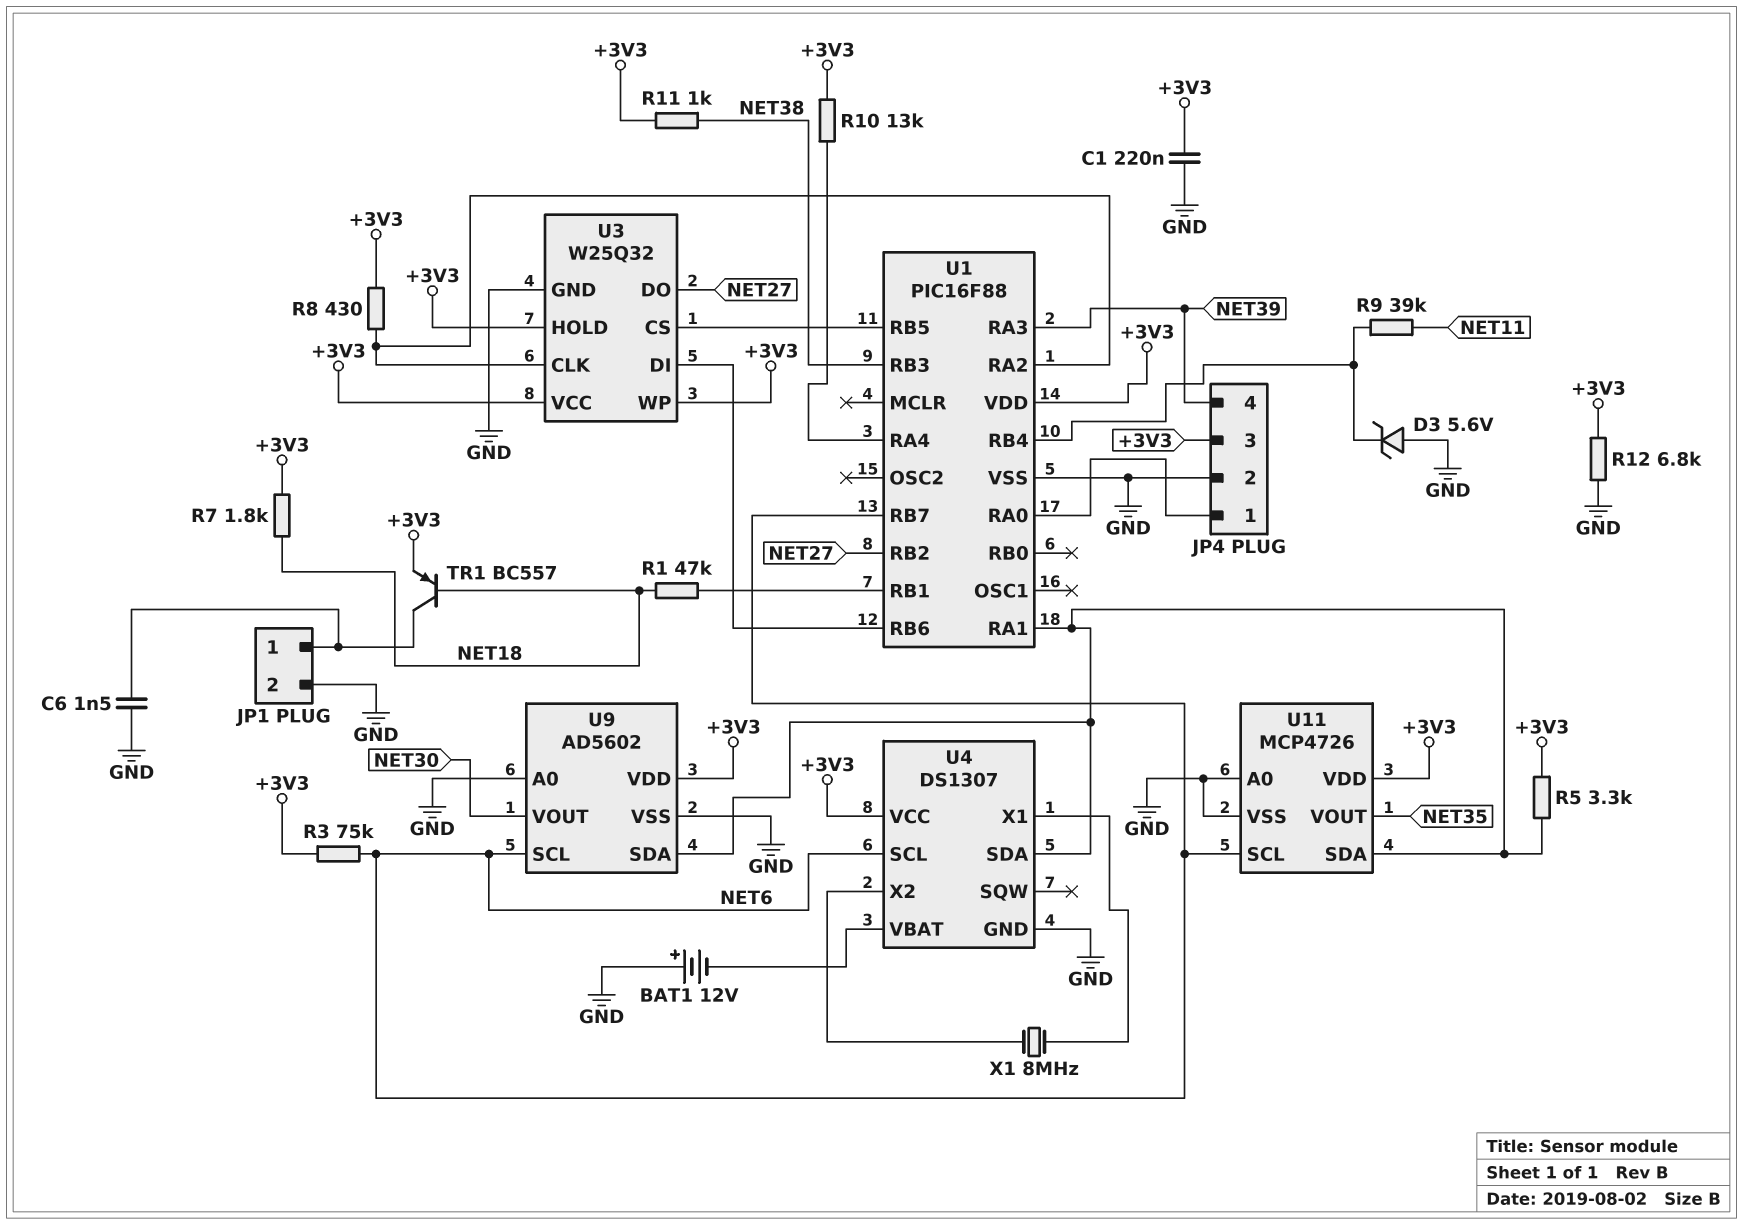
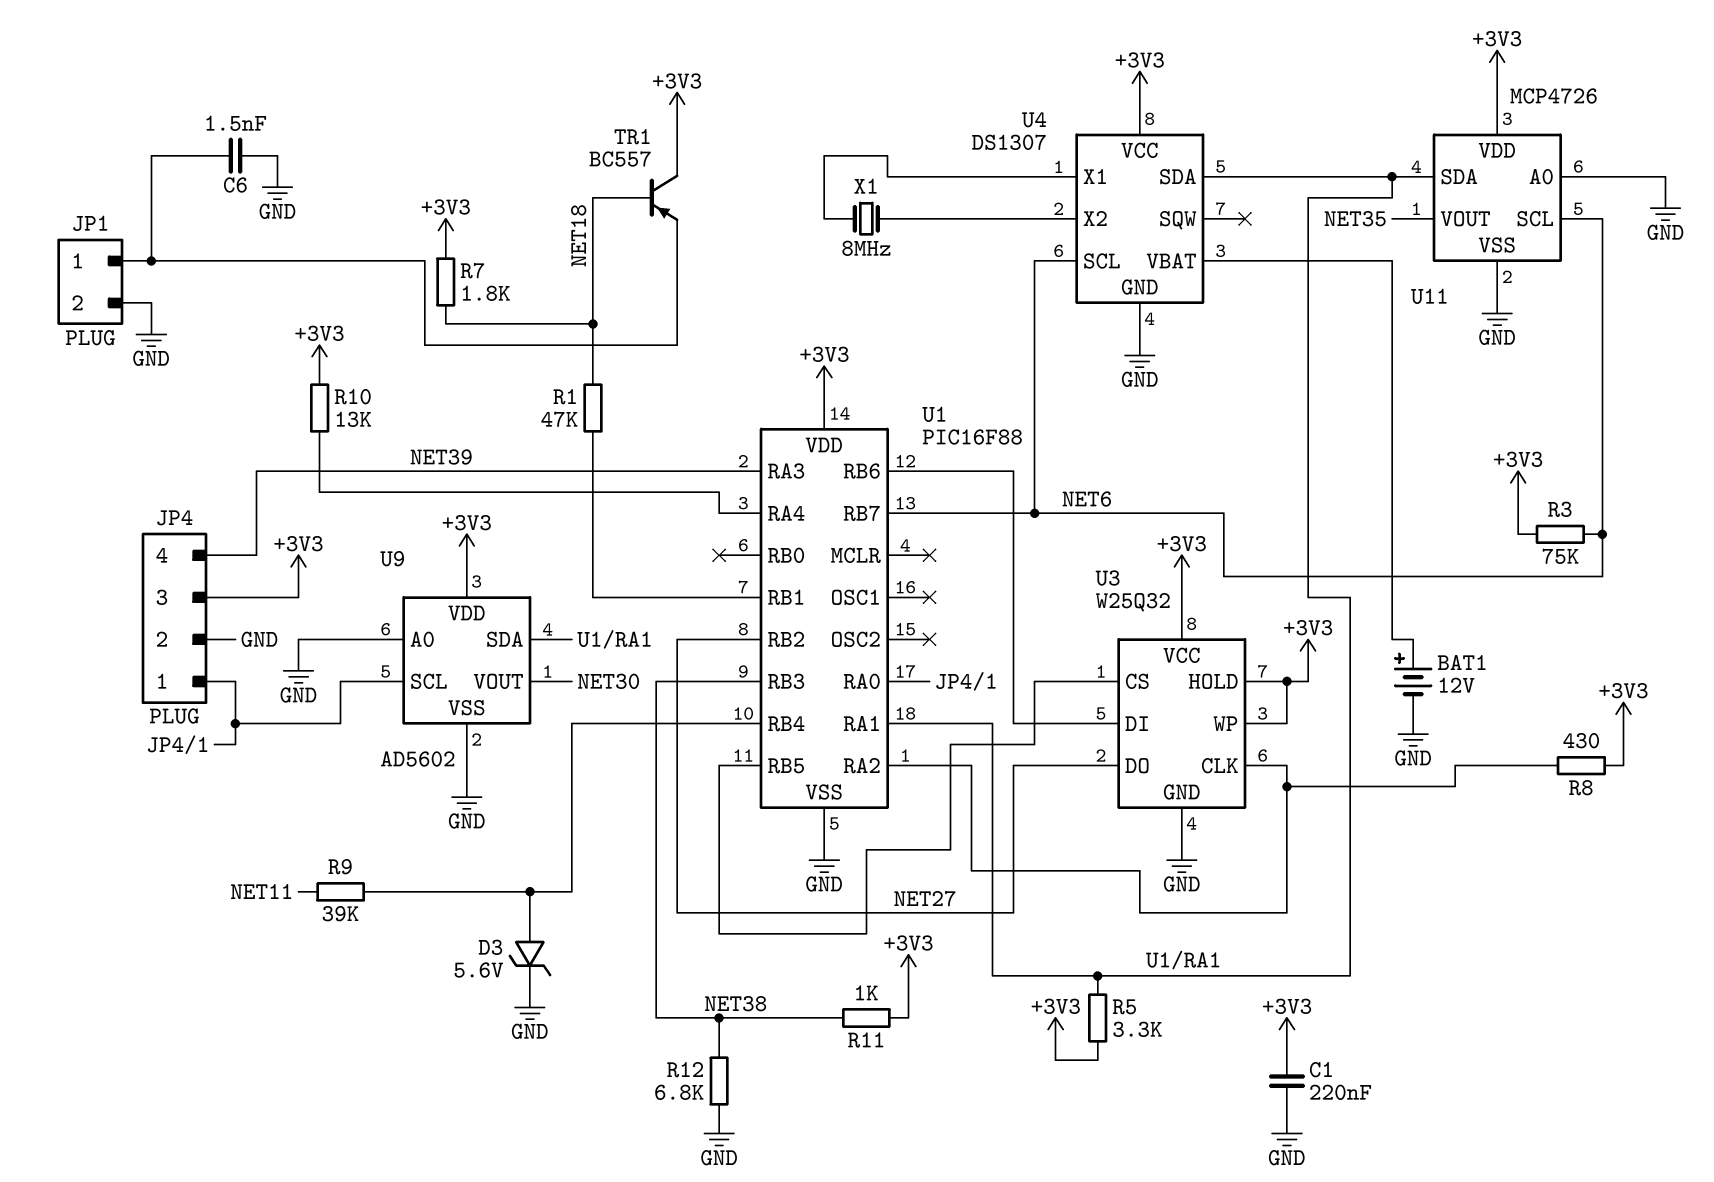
BAT1: 12V (plus GND, minus U4/VBAT) -> 12V (plus U4/VBAT, minus GND)
D3: zener 5.6V (A GND, K U1/RB4) -> zener 5.6V (A U1/RB4, K GND)
R12: 6.8k (+3V3, GND) -> 6.8k (GND, NET38)
TR1: PNP BC557 (B NET18, C JP1/1, E +3V3) -> PNP BC557 (B NET18, C +3V3, E JP1/1)
U9 pin SCL: NET6 -> JP4/1

